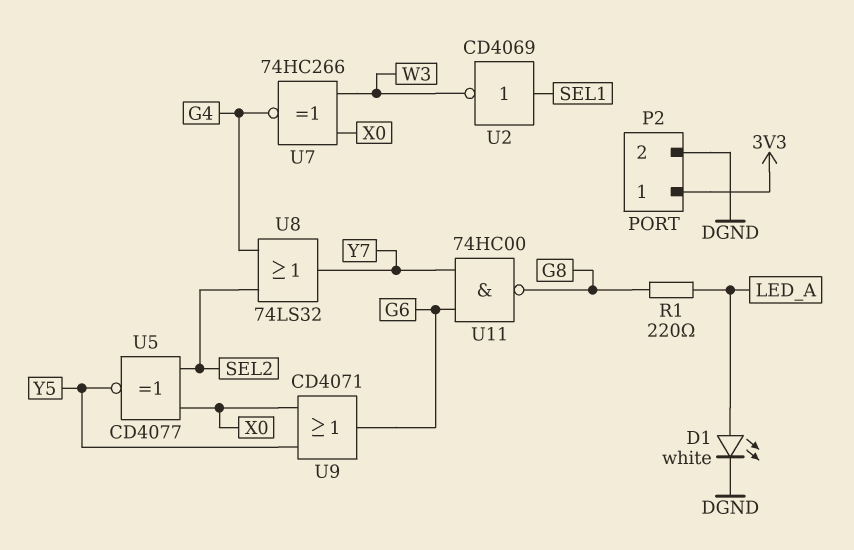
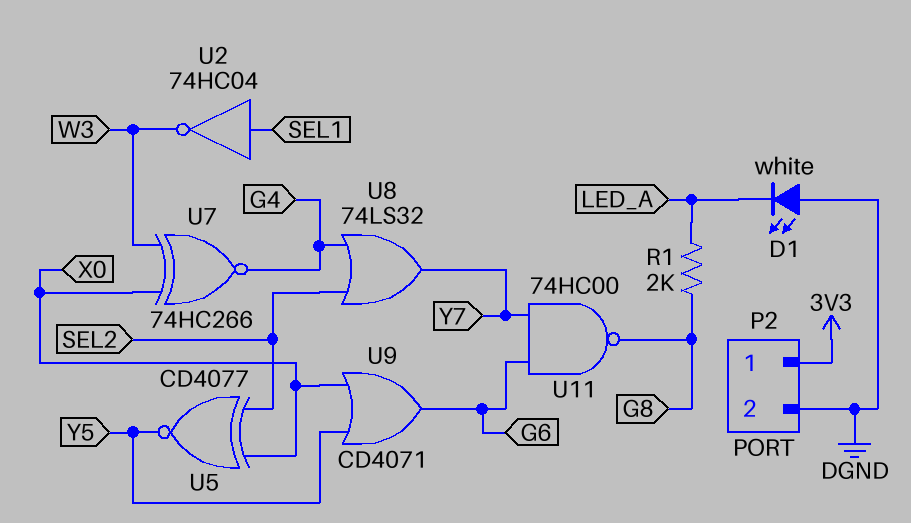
D1: LED white (A LED_A, K DGND) -> LED white (A DGND, K LED_A)
R1: 220 (G8, LED_A) -> 2k (G8, LED_A)
U2: NOT CD4069 (in SEL1, out W3) -> NOT 74HC04 (in SEL1, out W3)

